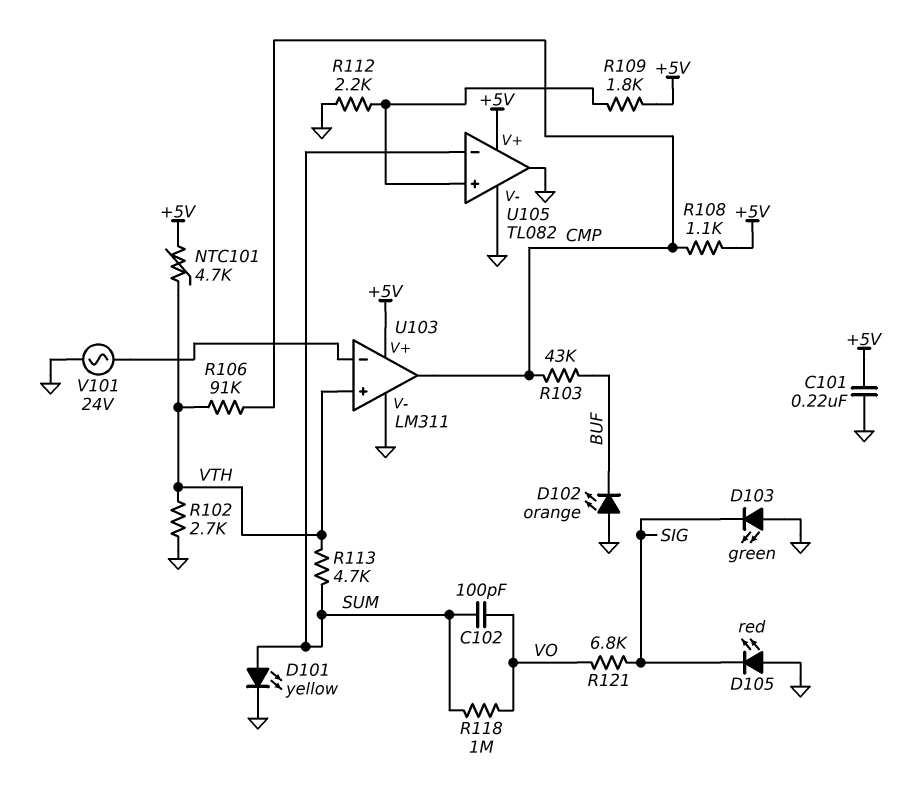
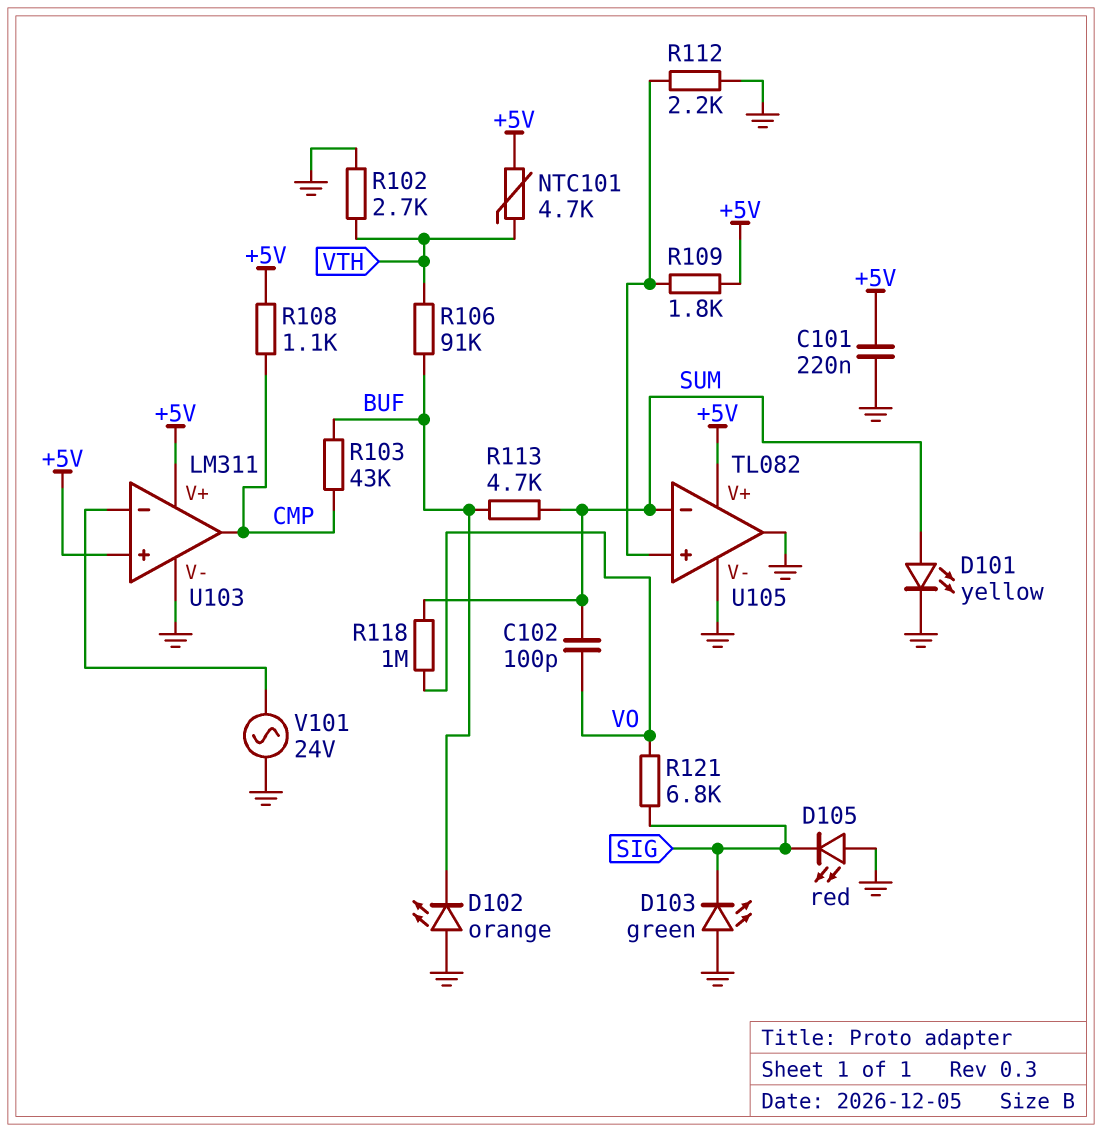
R106: 91k (CMP, VTH) -> 91k (BUF, VTH)
R113: 4.7k (SUM, VTH) -> 4.7k (BUF, SUM)
U103 pin in+: VTH -> +5V

